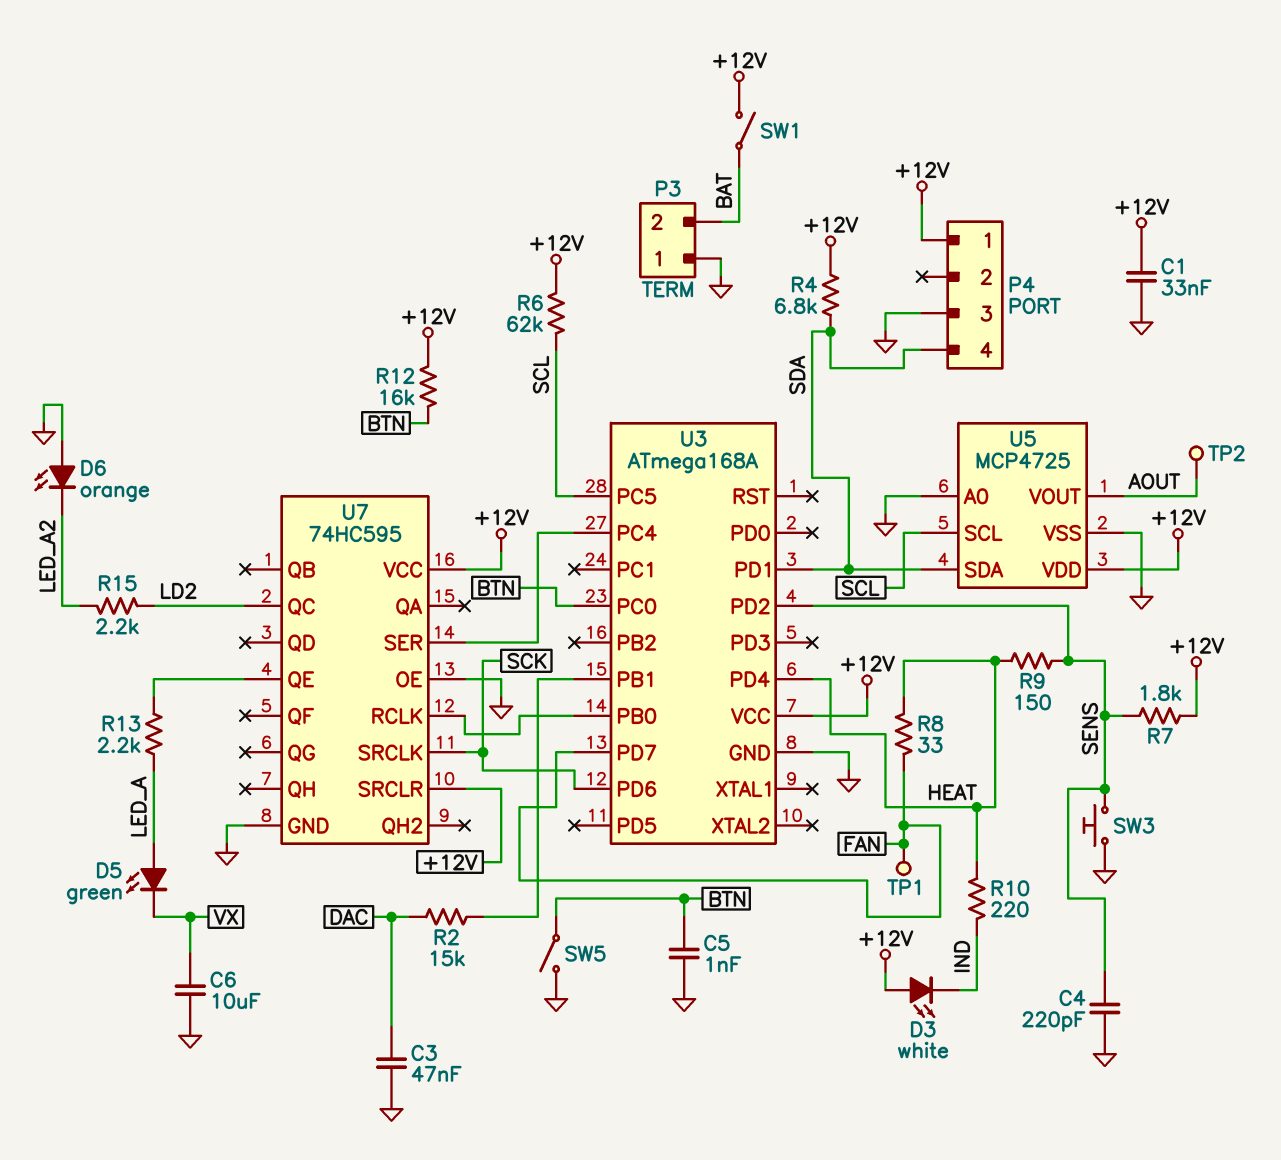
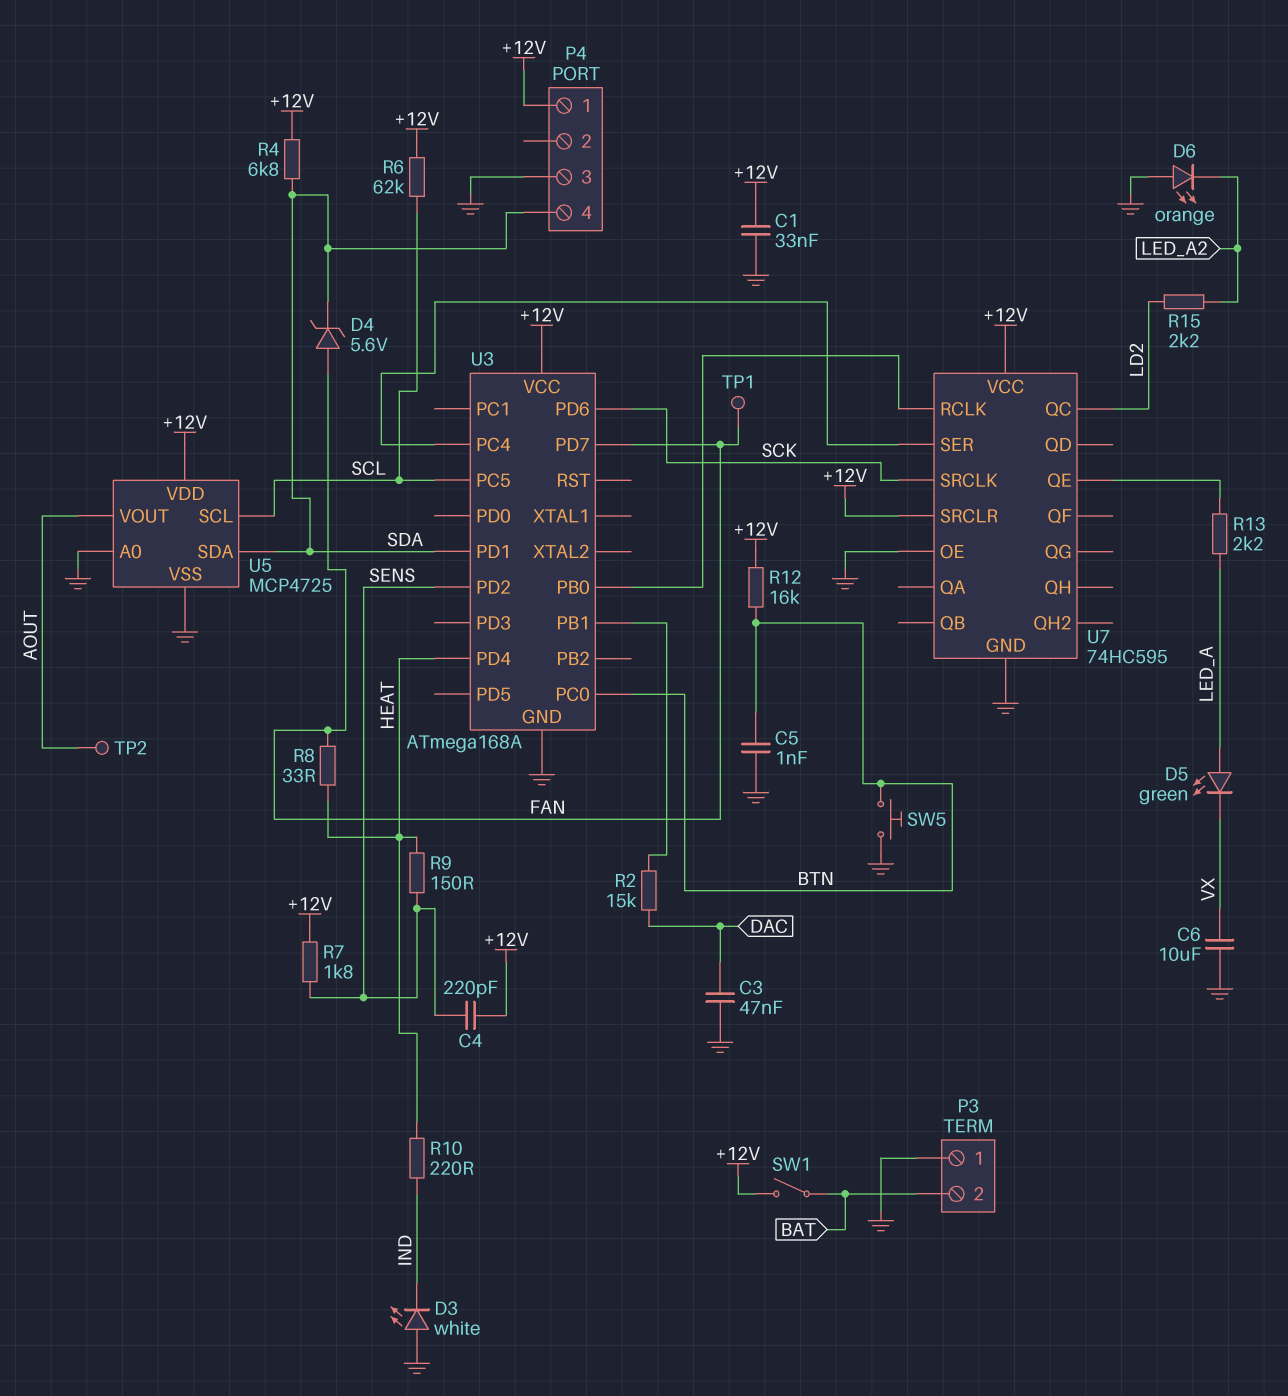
C4: 220pF (GND, SENS) -> 220pF (+12V, SENS)
D3: LED white (A +12V, K IND) -> LED white (A GND, K IND)
D4: none -> zener 5.6V (A FAN, K SDA)
SW3: button (GND, SENS) -> none
SW5: switch (BTN, GND) -> button (BTN, GND)

